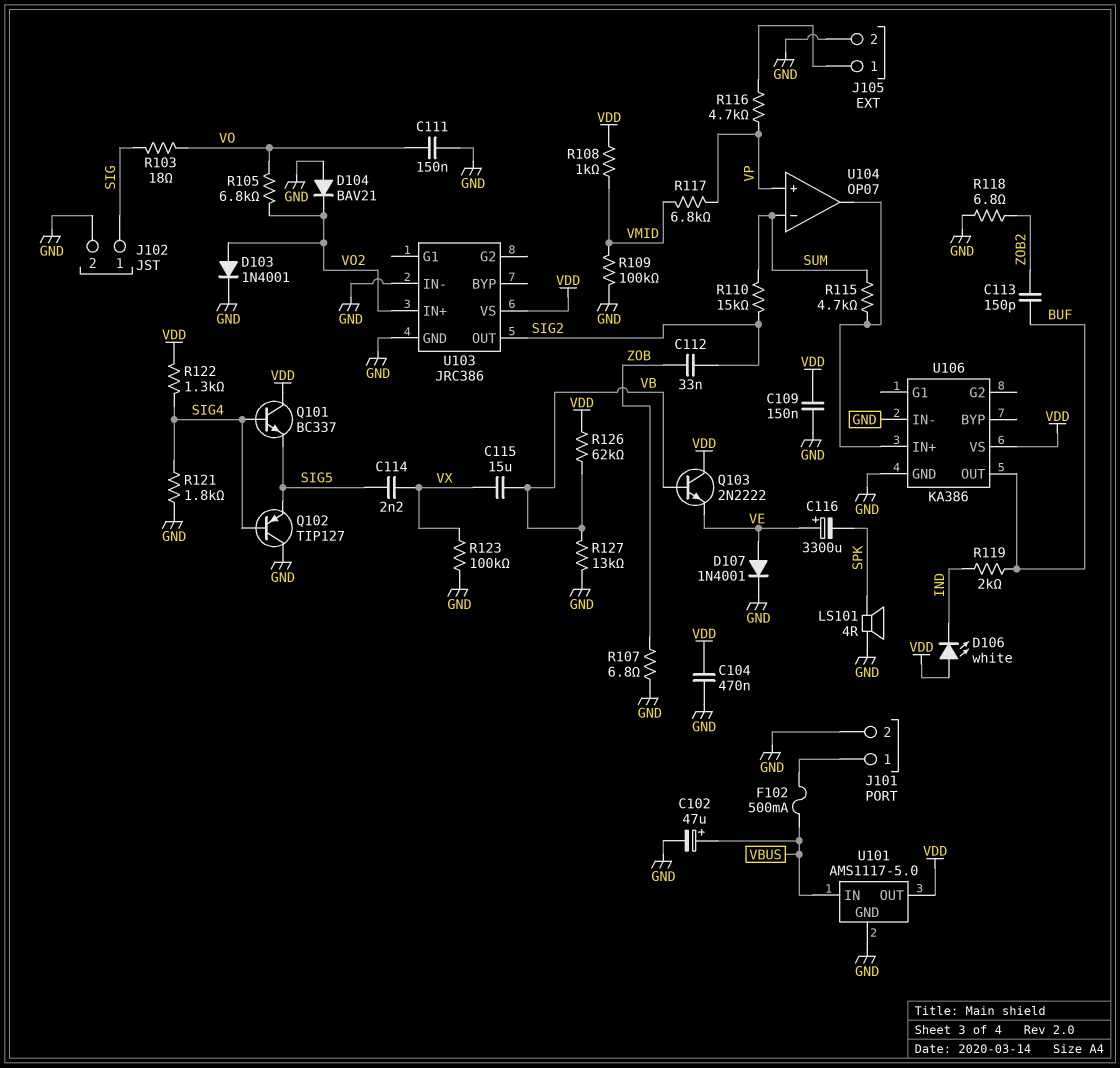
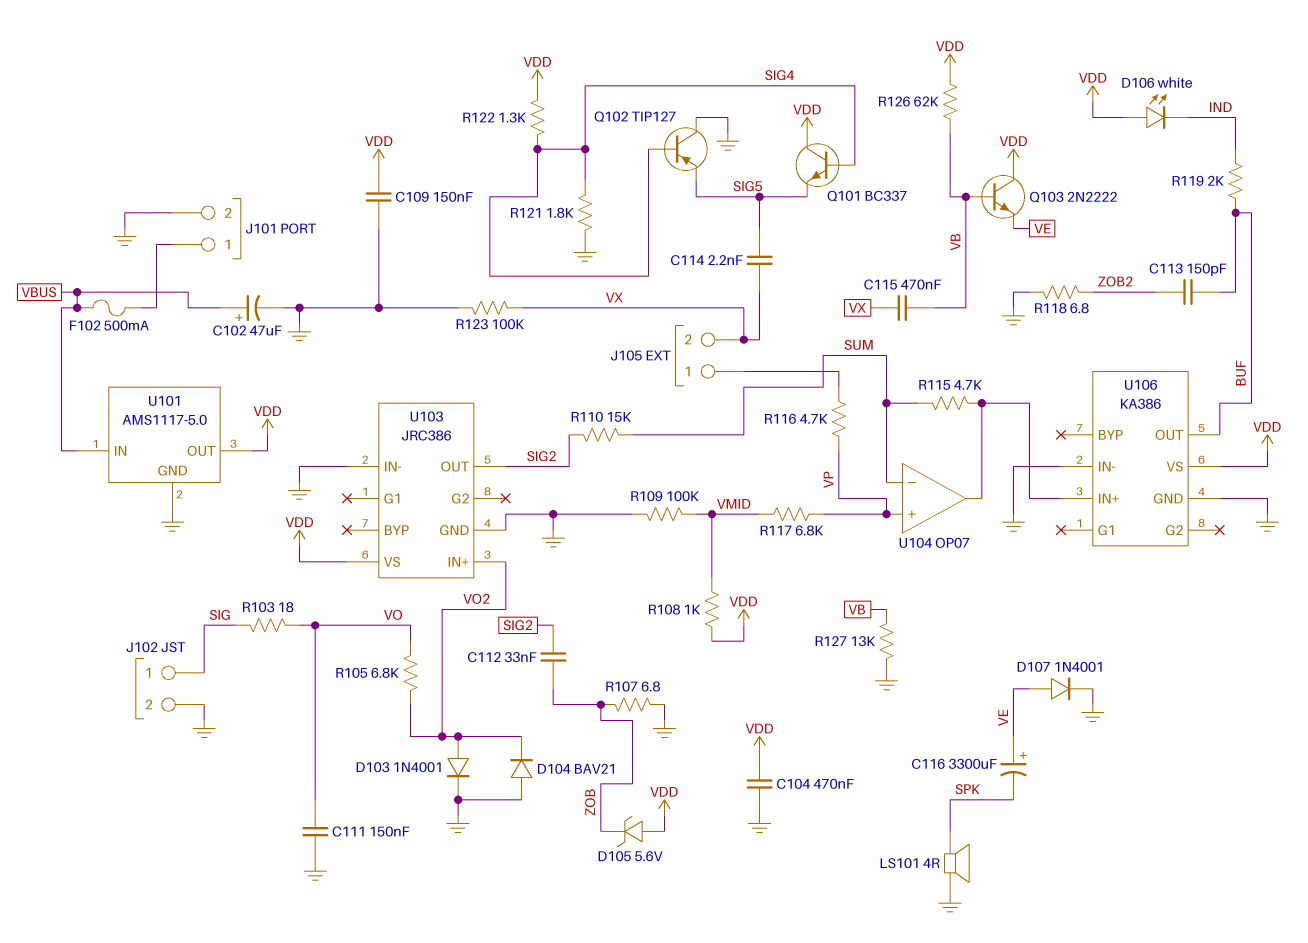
C115: 15uF (VB, VX) -> 470nF (VB, VX)
D105: none -> zener 5.6V (A VDD, K ZOB)
J105 pin 2: GND -> VX

